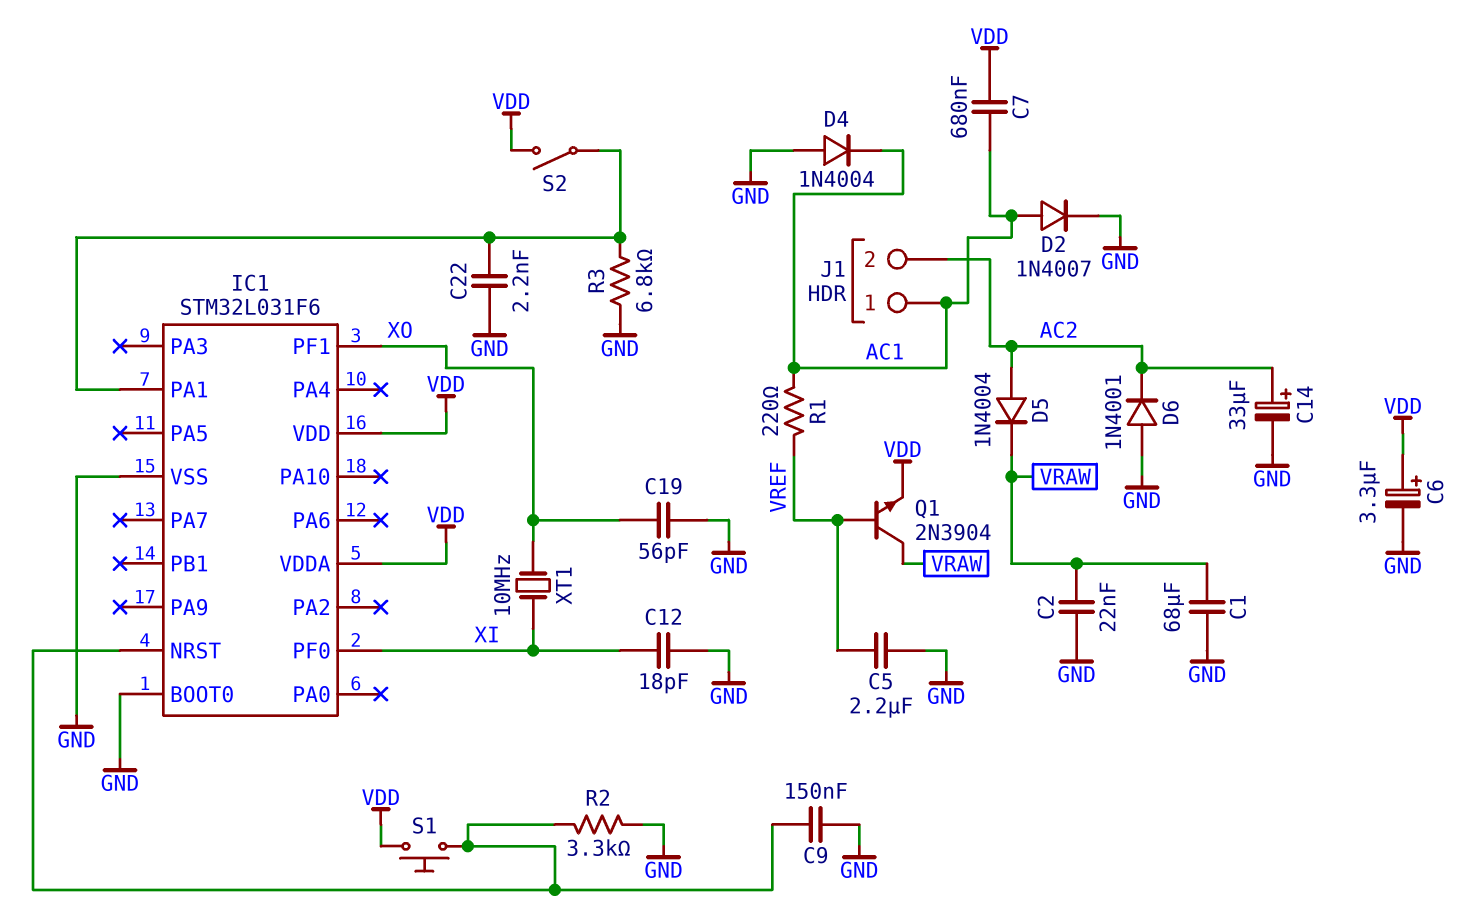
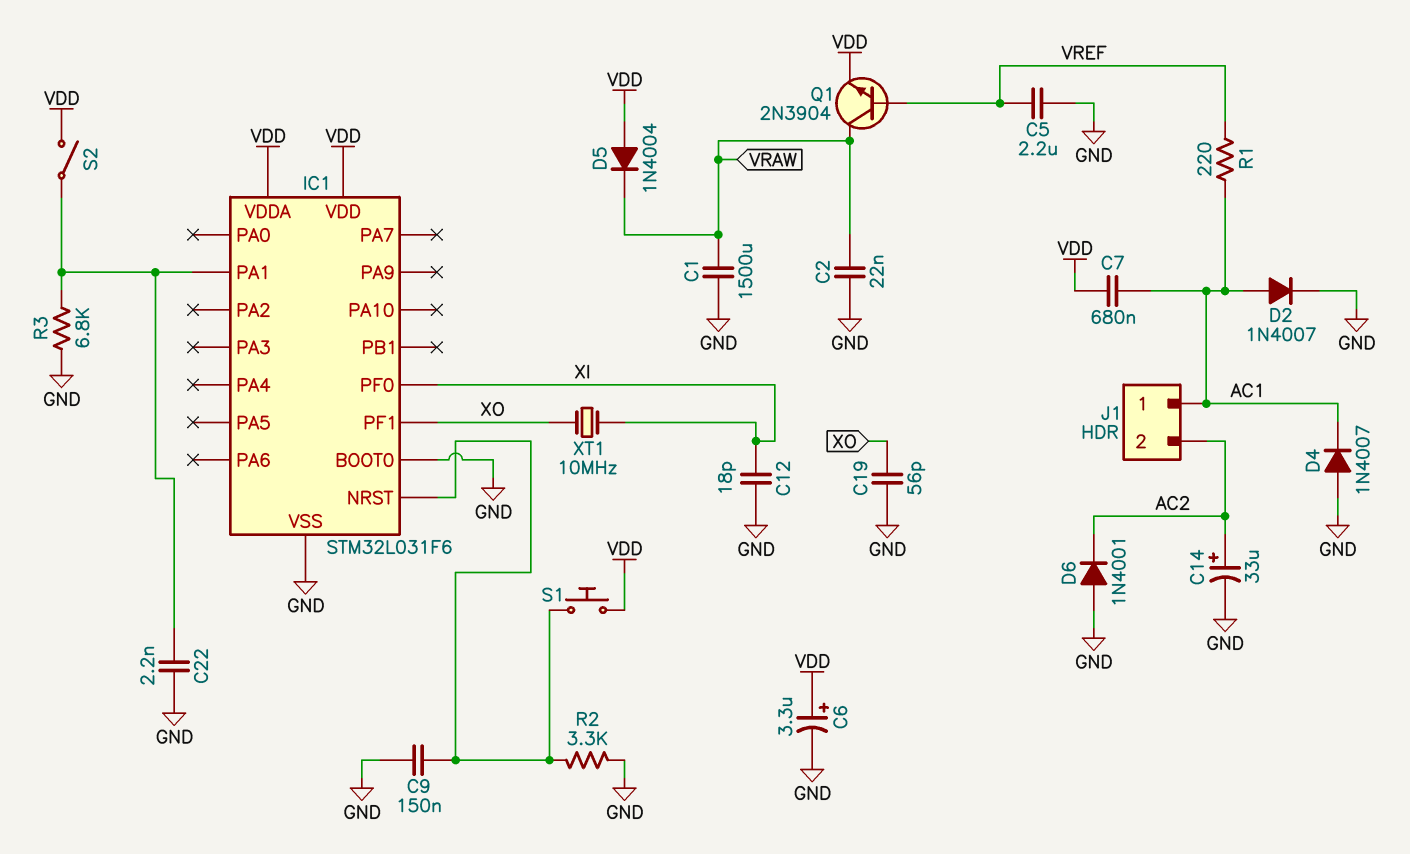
C1: 68uF (GND, VRAW) -> 1500uF (GND, VRAW)
D4: diode 1N4004 (A GND, K AC1) -> diode 1N4007 (A GND, K AC1)
D5: diode 1N4004 (A AC2, K VRAW) -> diode 1N4004 (A VDD, K VRAW)

